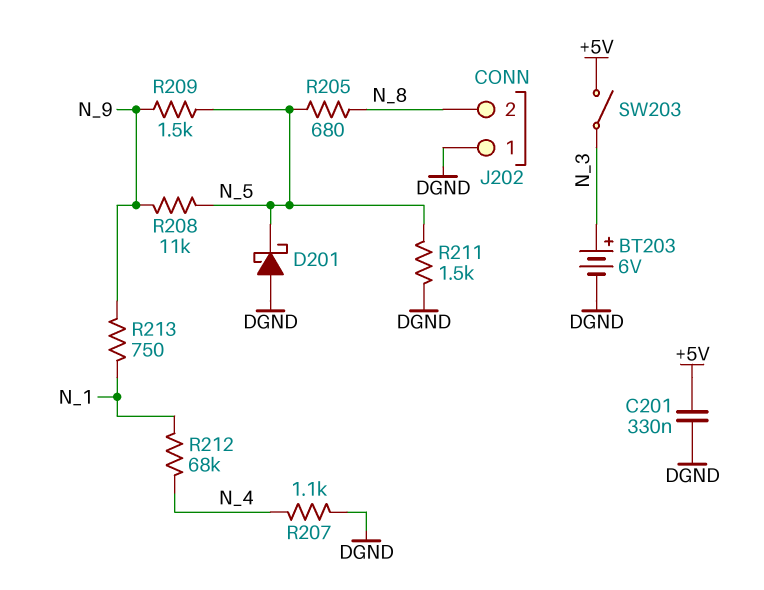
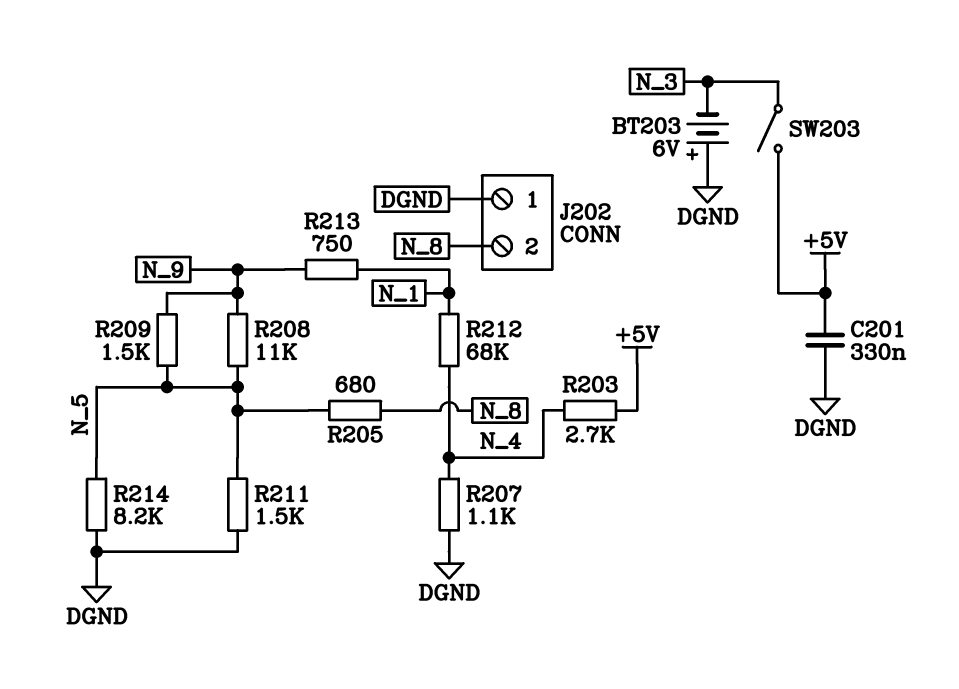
BT203: 6V (plus N_3, minus DGND) -> 6V (plus DGND, minus N_3)
D201: schottky (A DGND, K N_5) -> none
R203: none -> 2.7k (+5V, N_4)
R214: none -> 8.2k (DGND, N_5)

